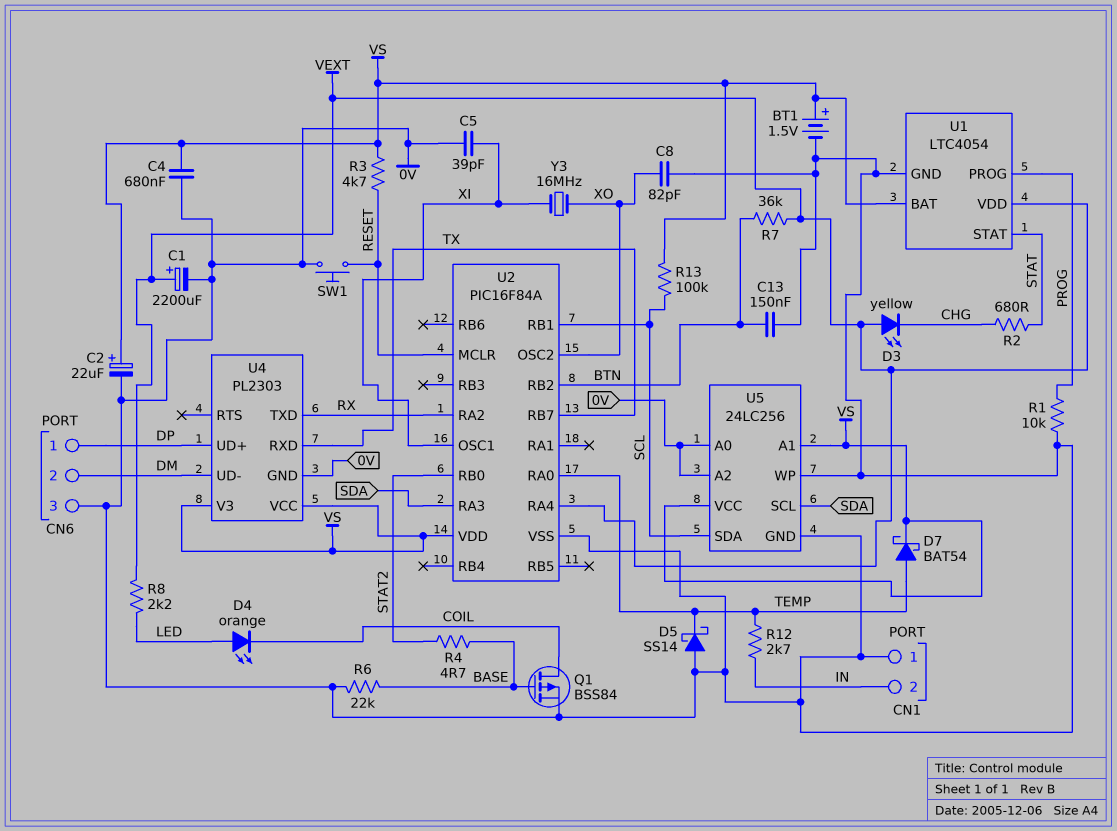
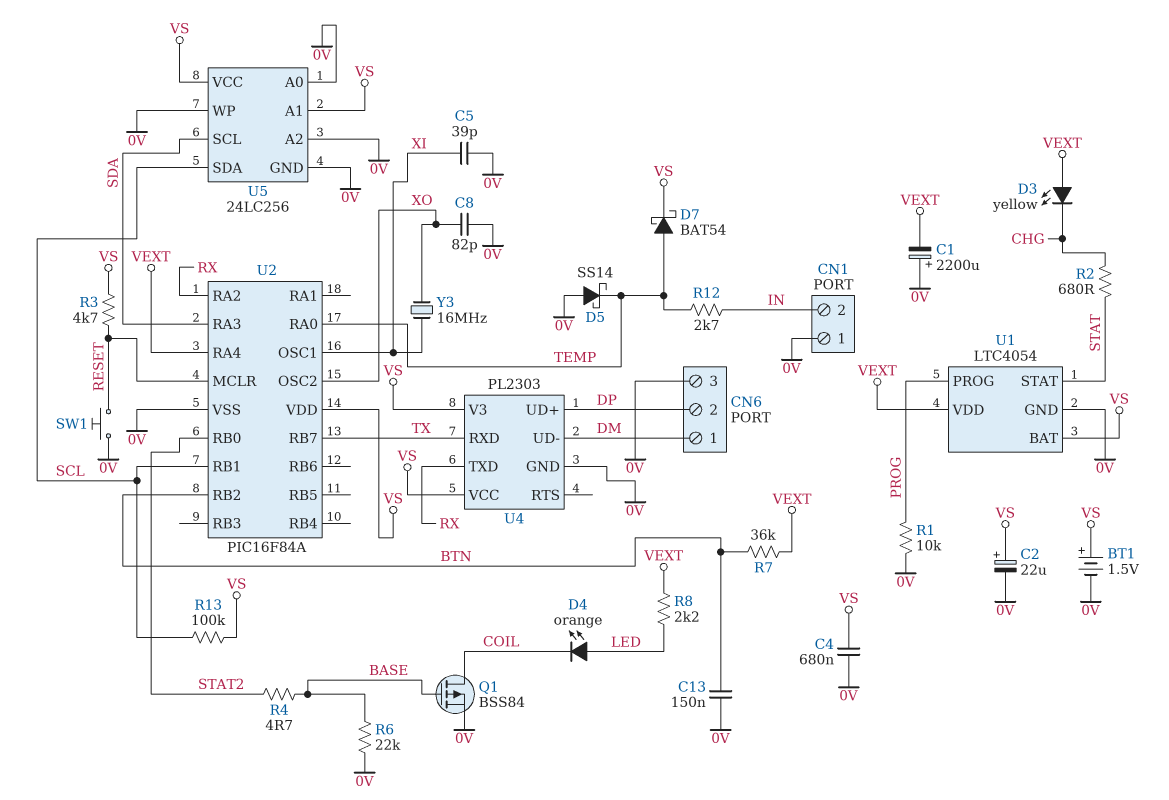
C1: 2200uF (plus VEXT, minus 0V) -> 2200uF (plus 0V, minus VEXT)
CN6 pin 1: DP -> DM
CN6 pin 2: DM -> DP

